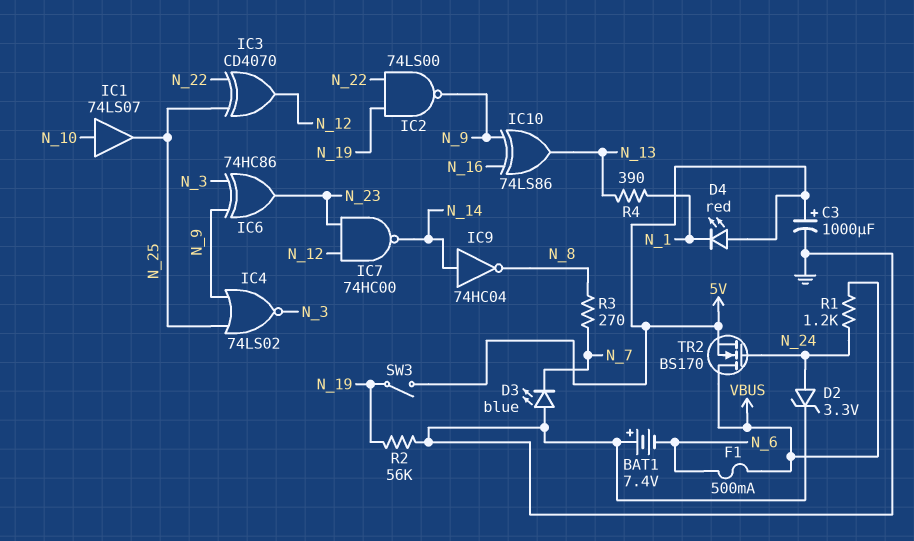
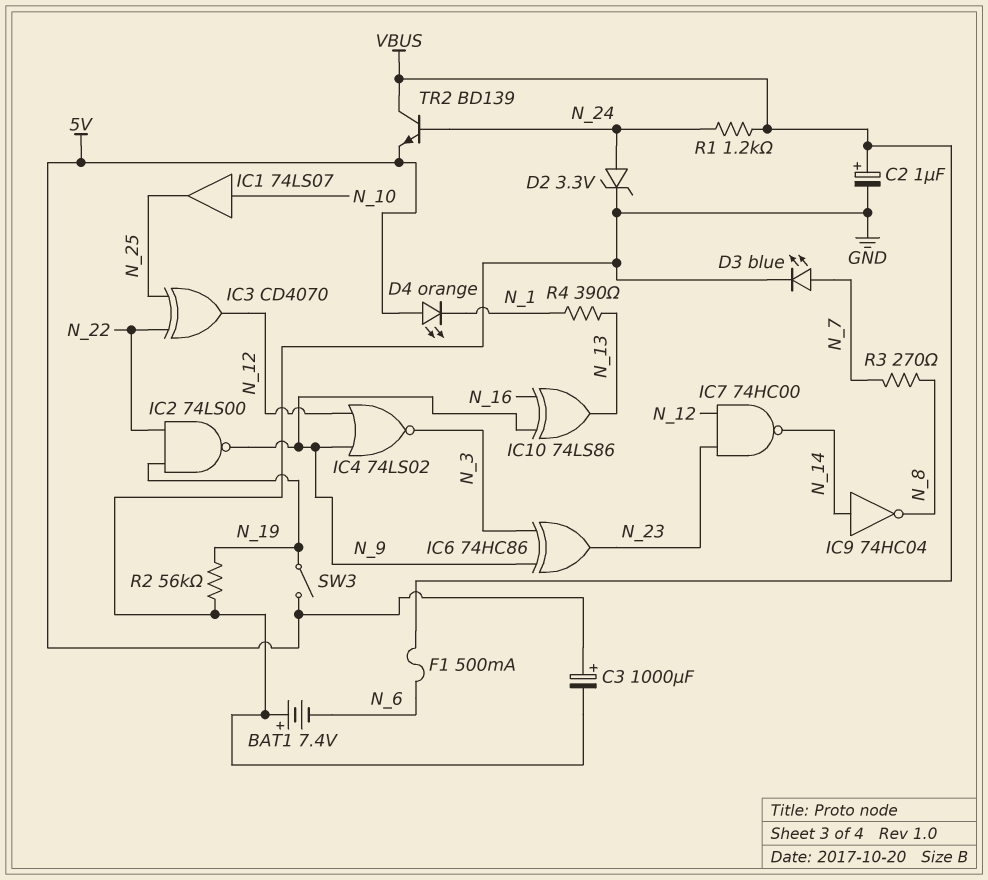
C2: none -> 1uF (plus VBUS, minus GND)
D3: LED blue (A GND, K N_7) -> LED blue (A N_7, K GND)
D4: LED red (A 5V, K N_1) -> LED orange (A 5V, K N_1)
IC4: NOR 74LS02 (in N_9, in N_25, out N_3) -> NOR 74LS02 (in N_9, in N_12, out N_3)
TR2: NMOS BS170 (G N_24, D VBUS, S 5V) -> NPN BD139 (B N_24, C VBUS, E 5V)

